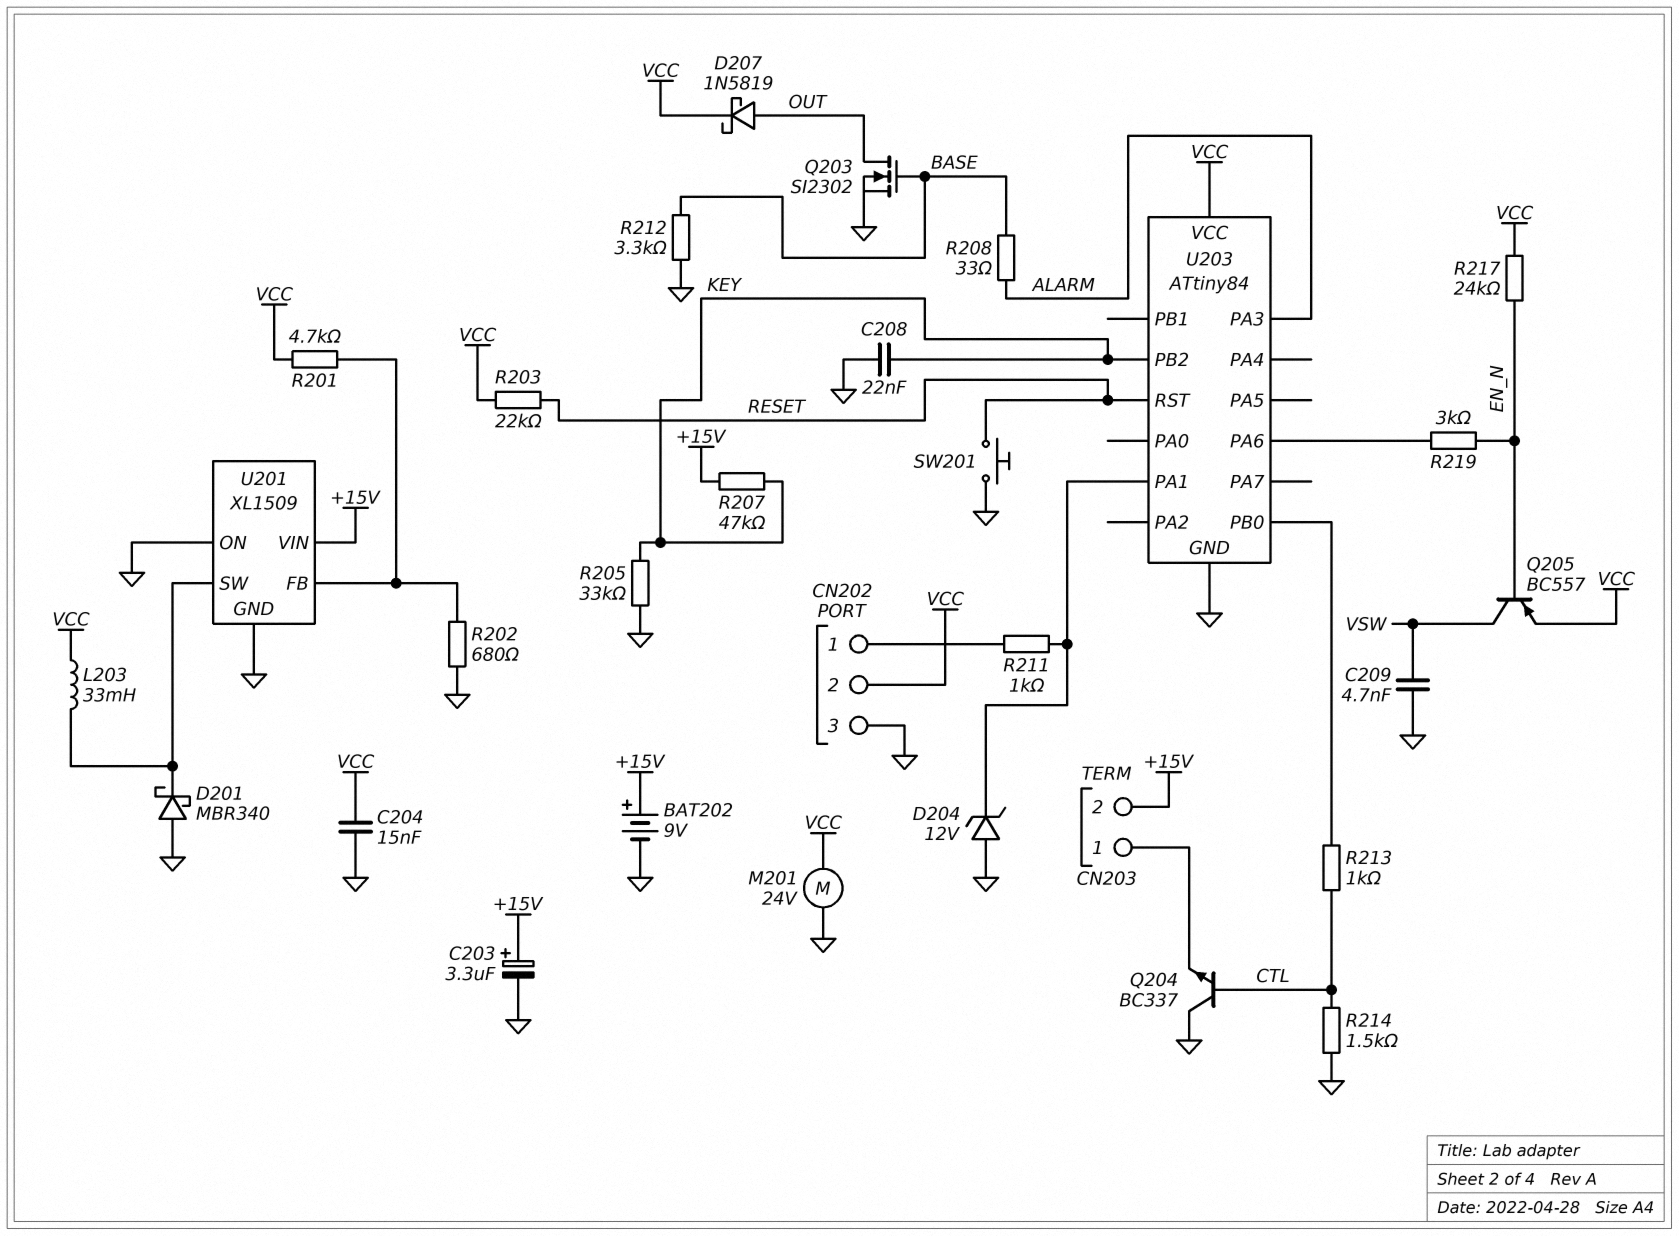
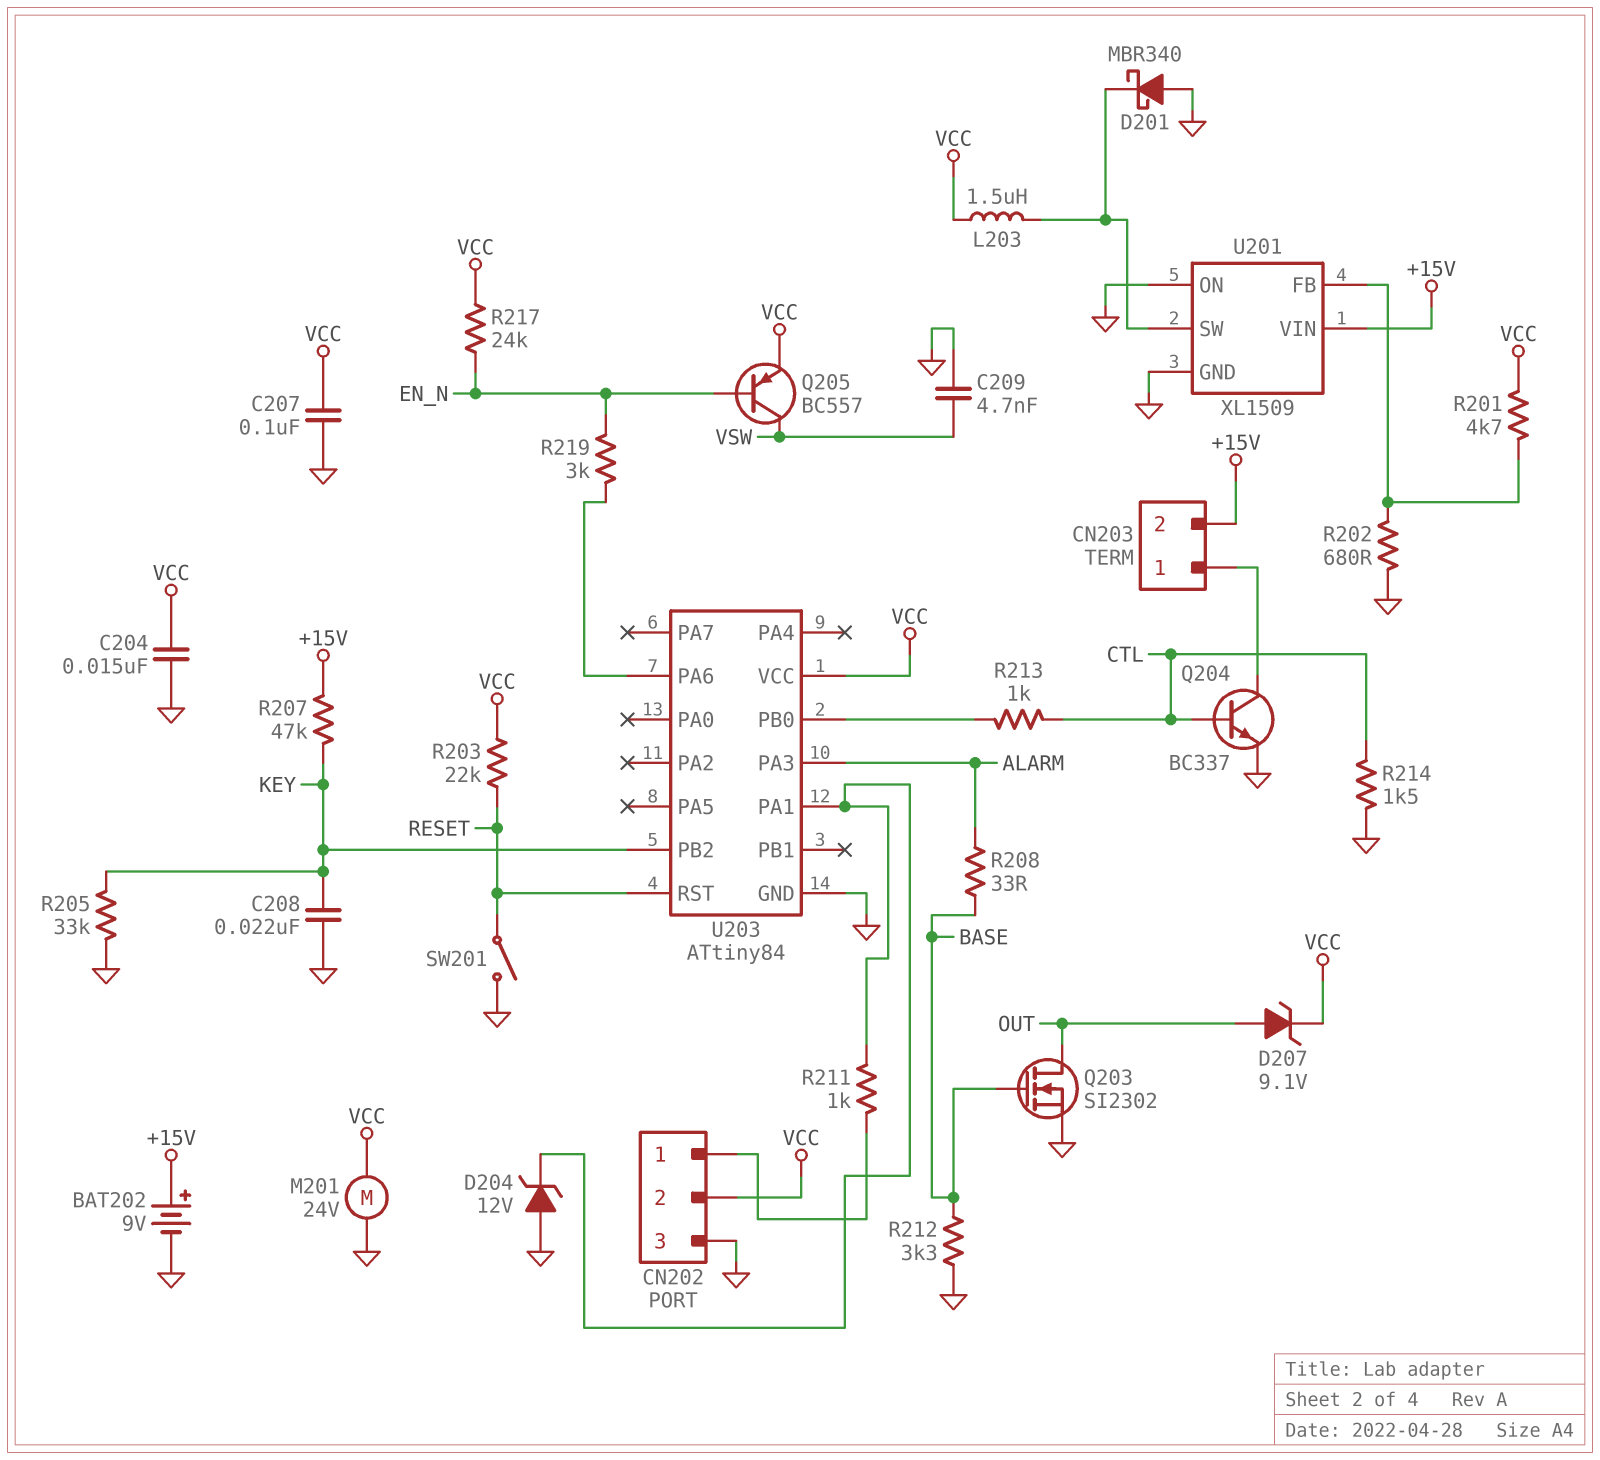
C203: 3.3uF (plus +15V, minus GND) -> none
C207: none -> 100nF (GND, VCC)
D207: schottky 1N5819 (A OUT, K VCC) -> zener 9.1V (A OUT, K VCC)
L203: 33mH (U201/SW, VCC) -> 1.5uH (U201/SW, VCC)
Q204: NPN BC337 (B CTL, C GND, E CN203/1) -> NPN BC337 (B CTL, C CN203/1, E GND)
SW201: button (GND, RESET) -> switch (GND, RESET)

